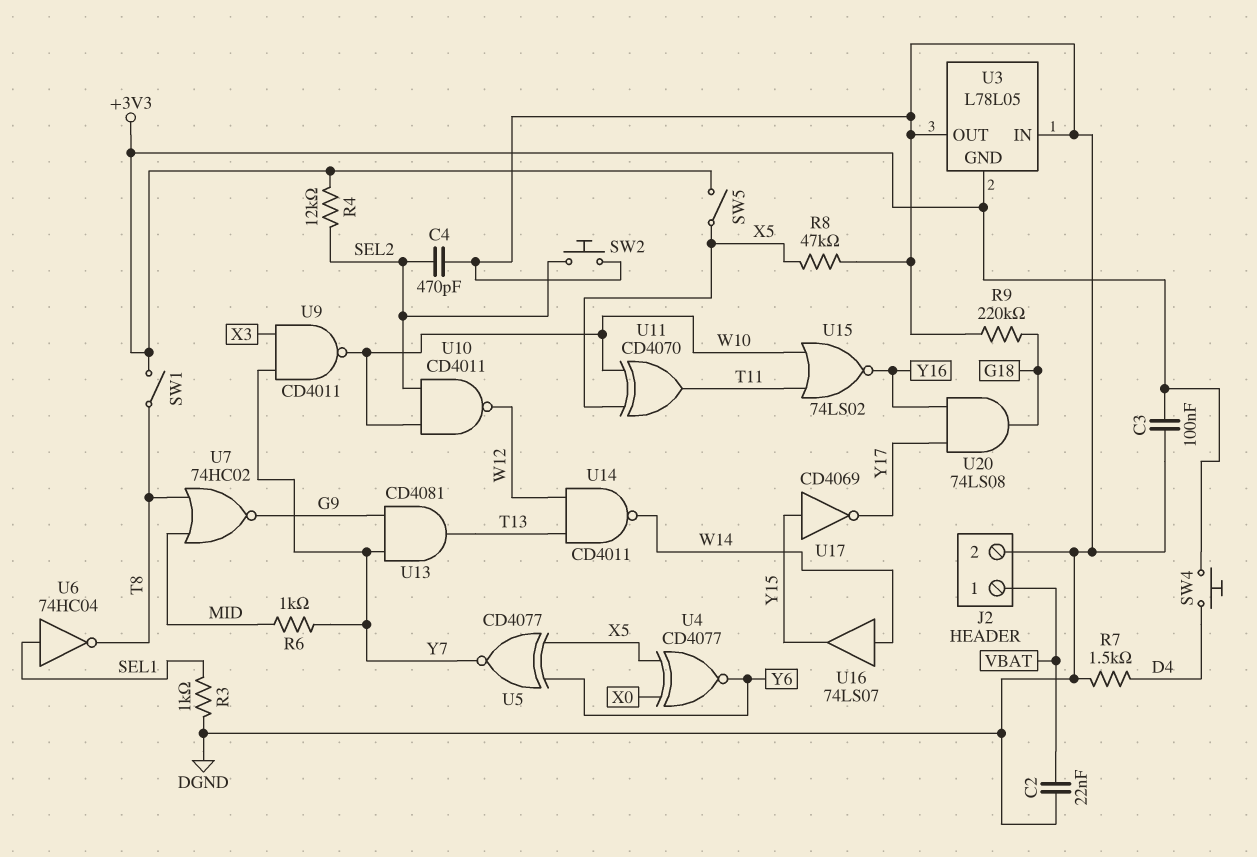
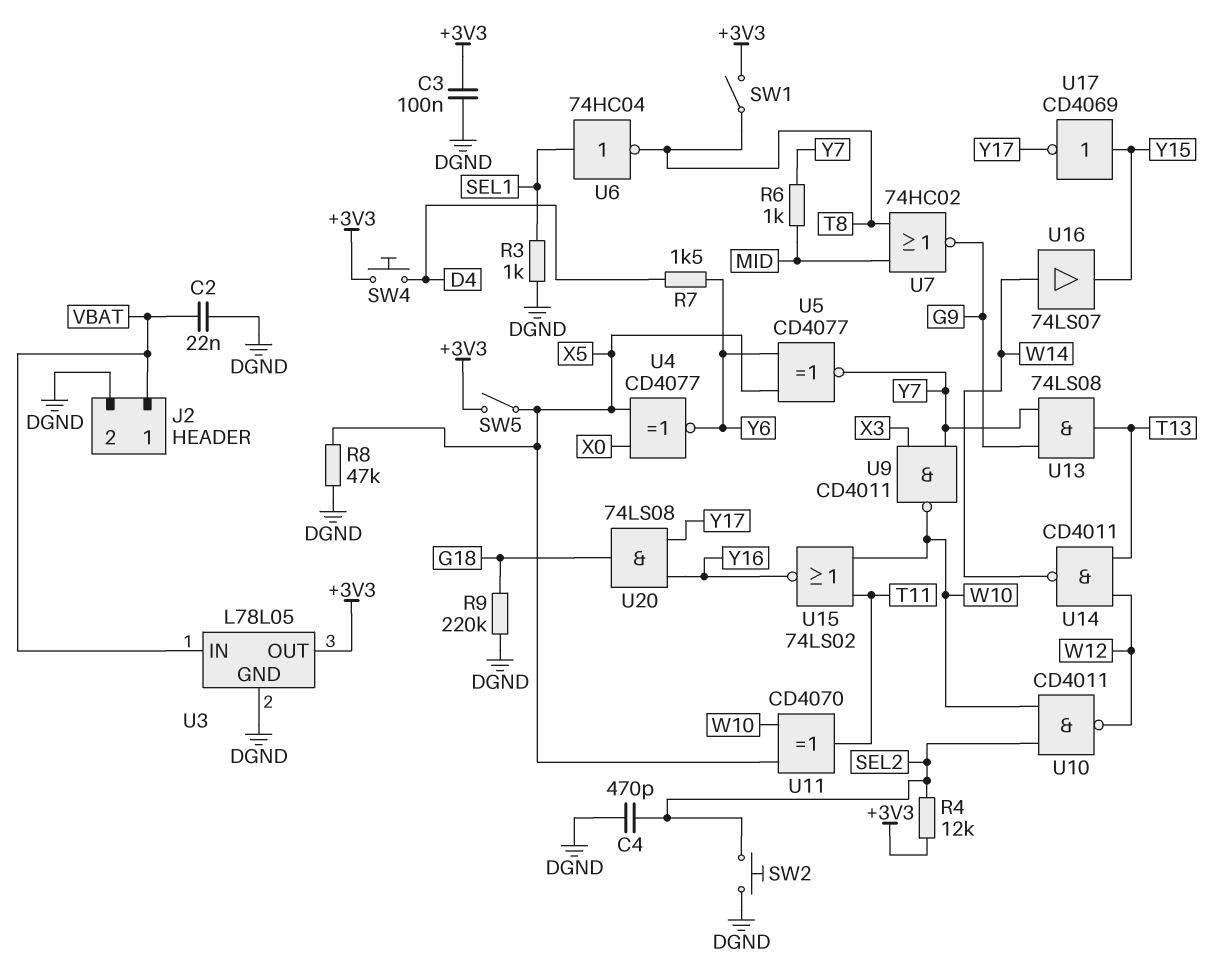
R7: 1.5k (D4, DGND) -> 1.5k (D4, Y6)
U3 pin GND: +3V3 -> DGND
U3 pin IN: DGND -> VBAT
U3 pin OUT: DGND -> +3V3
U13: AND CD4081 (in G9, in Y7, out T13) -> AND 74LS08 (in G9, in Y7, out T13)

